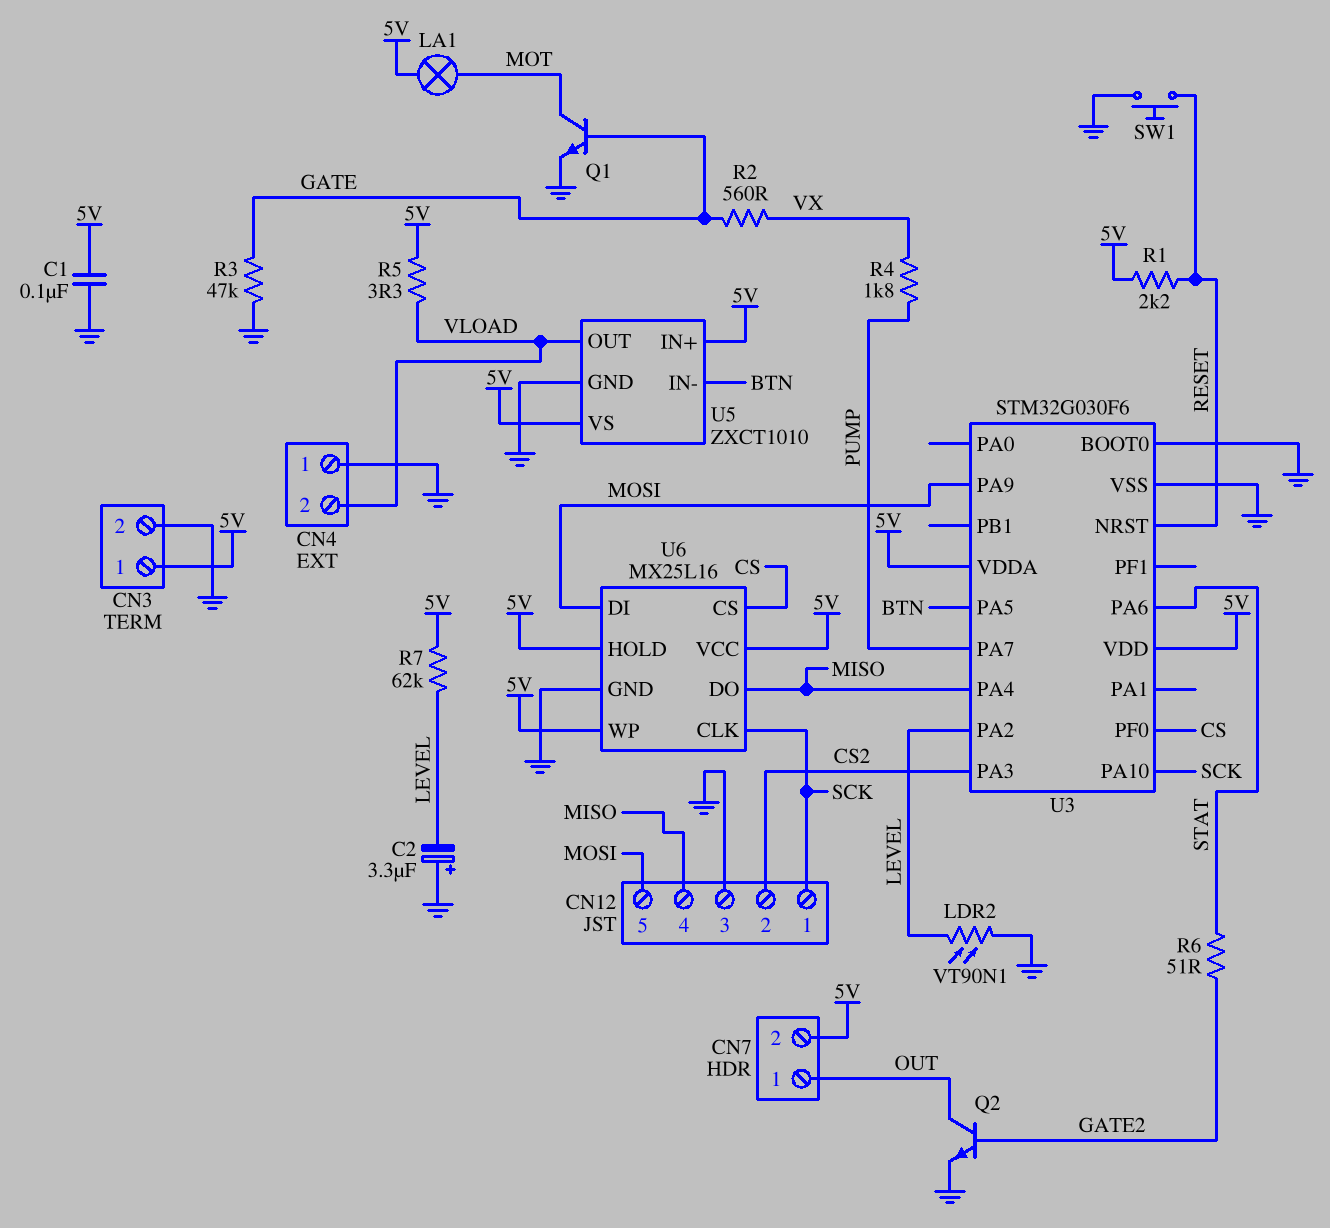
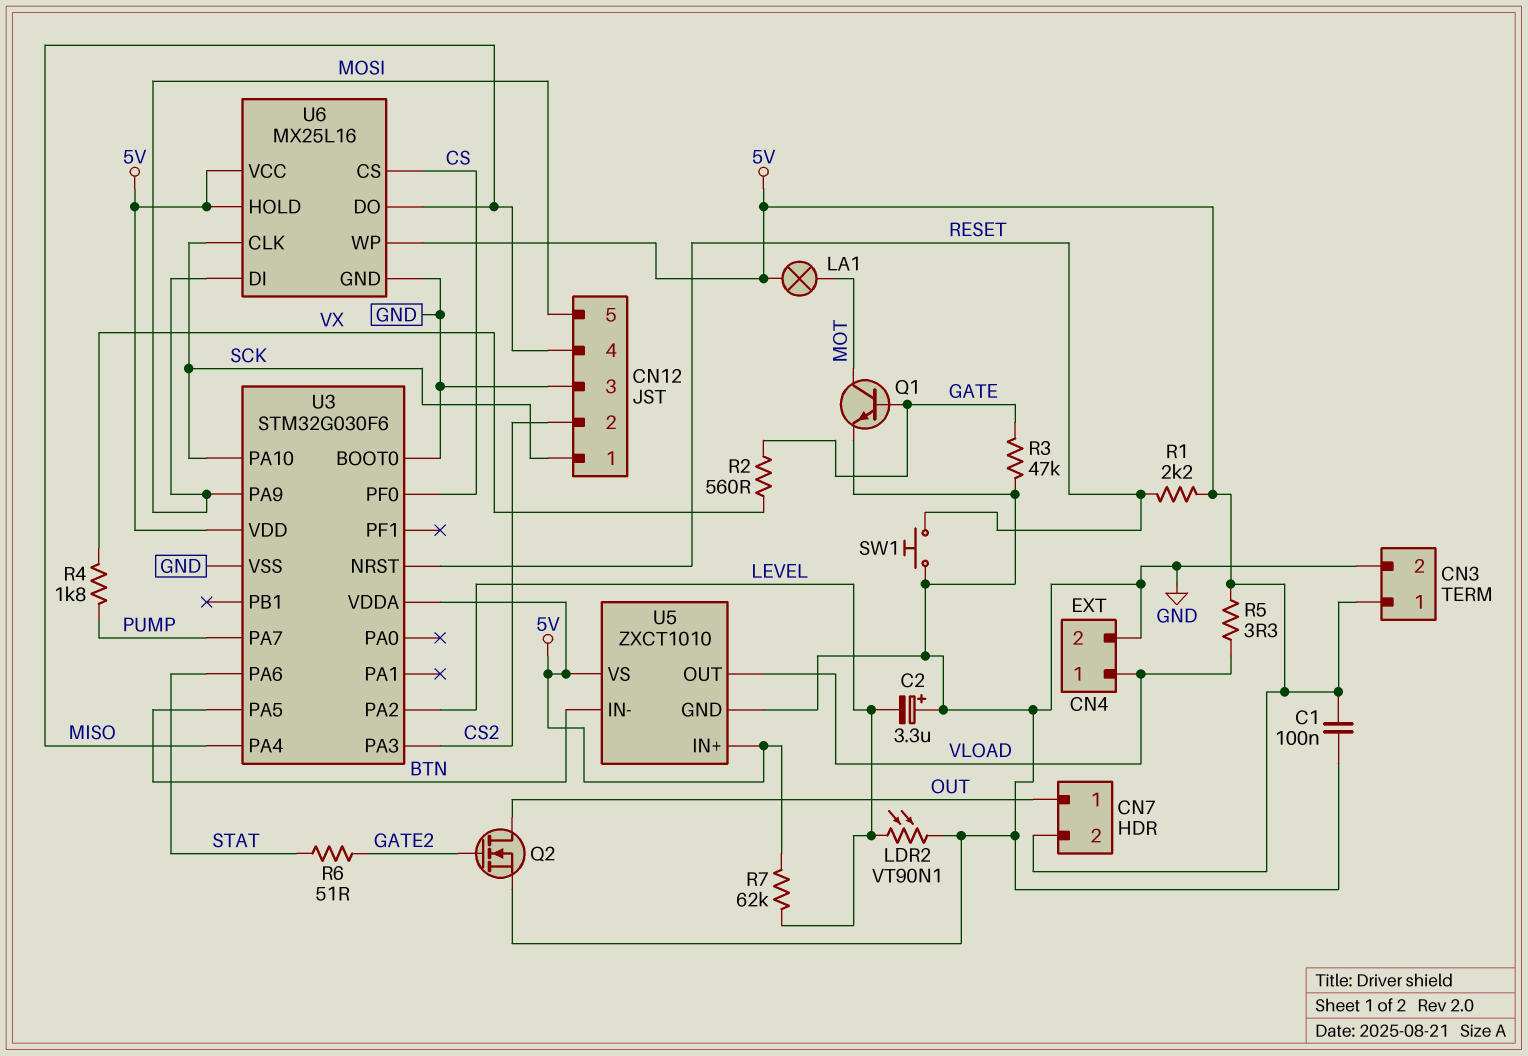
CN4 pin 1: GND -> VLOAD
CN4 pin 2: VLOAD -> GND
Q2: NPN (B GATE2, C OUT, E GND) -> NMOS (G GATE2, D OUT, S GND)

